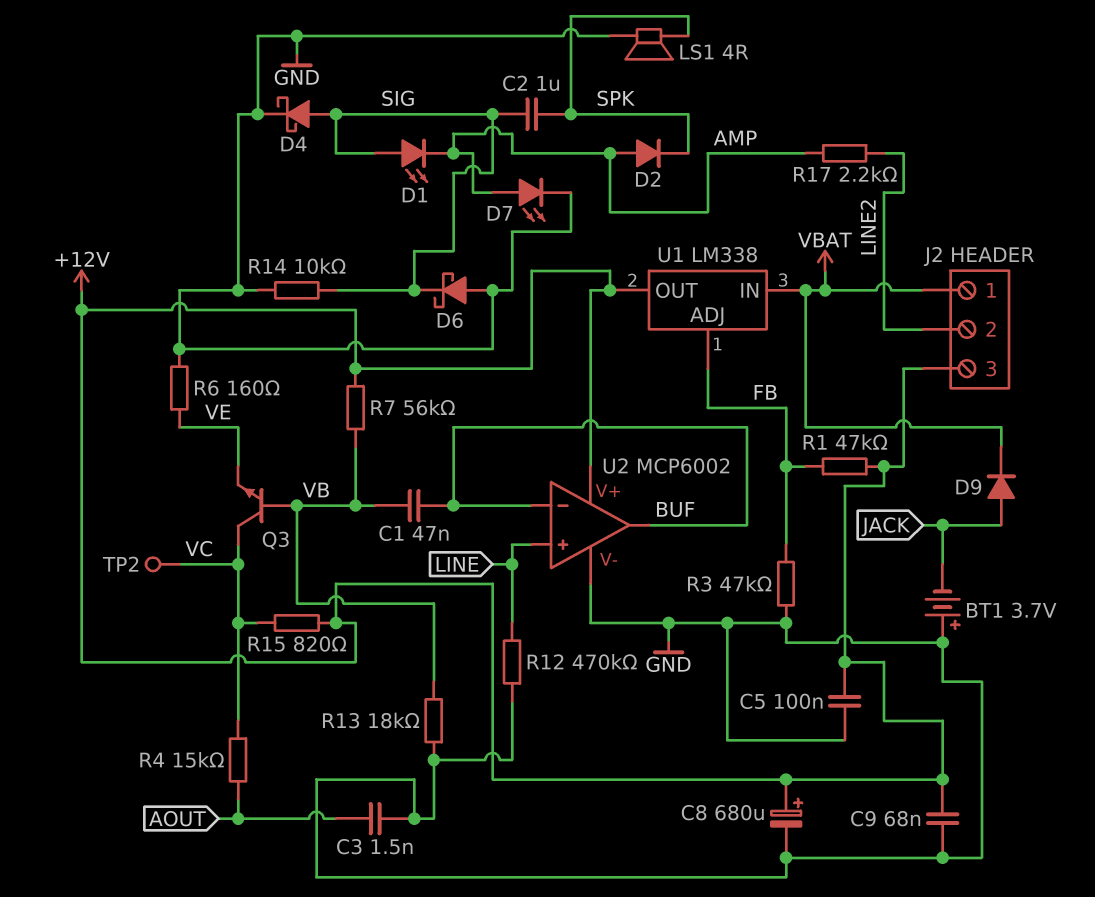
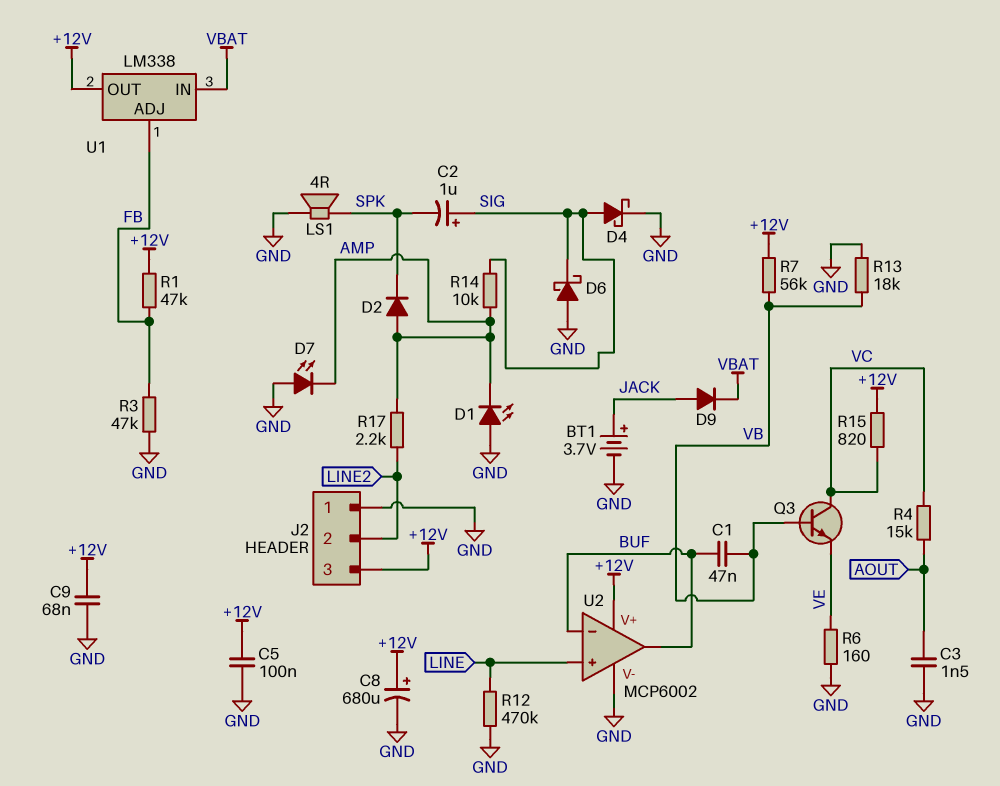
BT1: 3.7V (plus GND, minus JACK) -> 3.7V (plus JACK, minus GND)
C2: 1uF (SIG, SPK) -> 1uF (plus SIG, minus SPK)
D1: LED (A SIG, K AMP) -> LED (A GND, K AMP)
D7: LED (A AMP, K GND) -> LED (A GND, K AMP)
J2 pin 1: VBAT -> GND
R14: 10k (GND, SIG) -> 10k (AMP, SIG)
TP2: test point (VC) -> none

